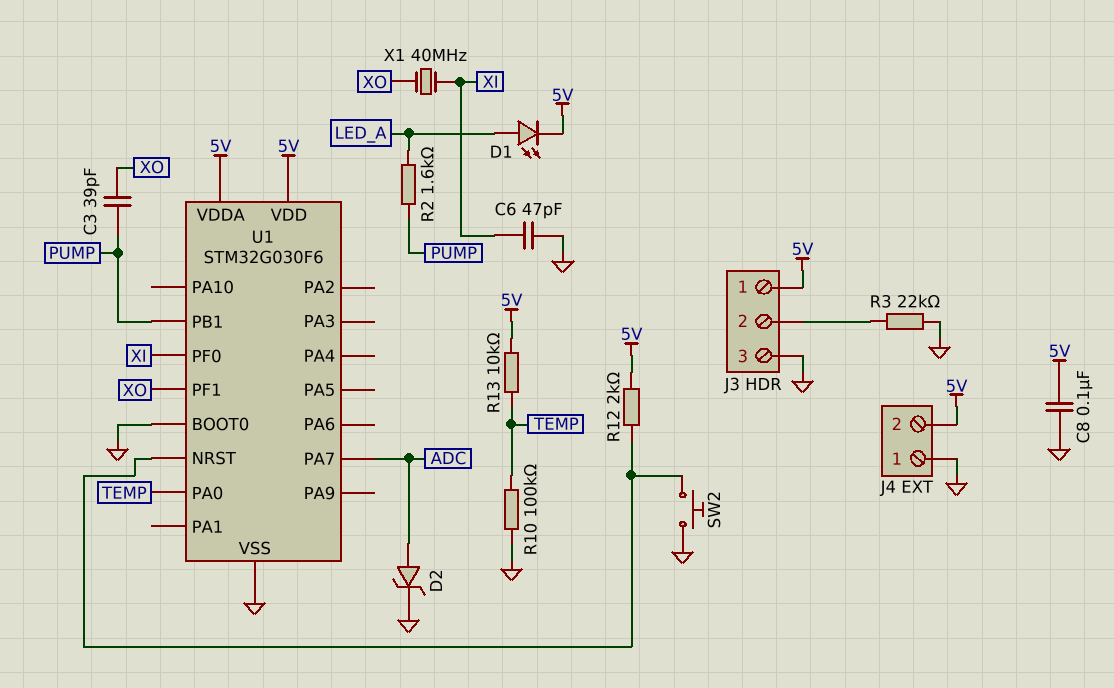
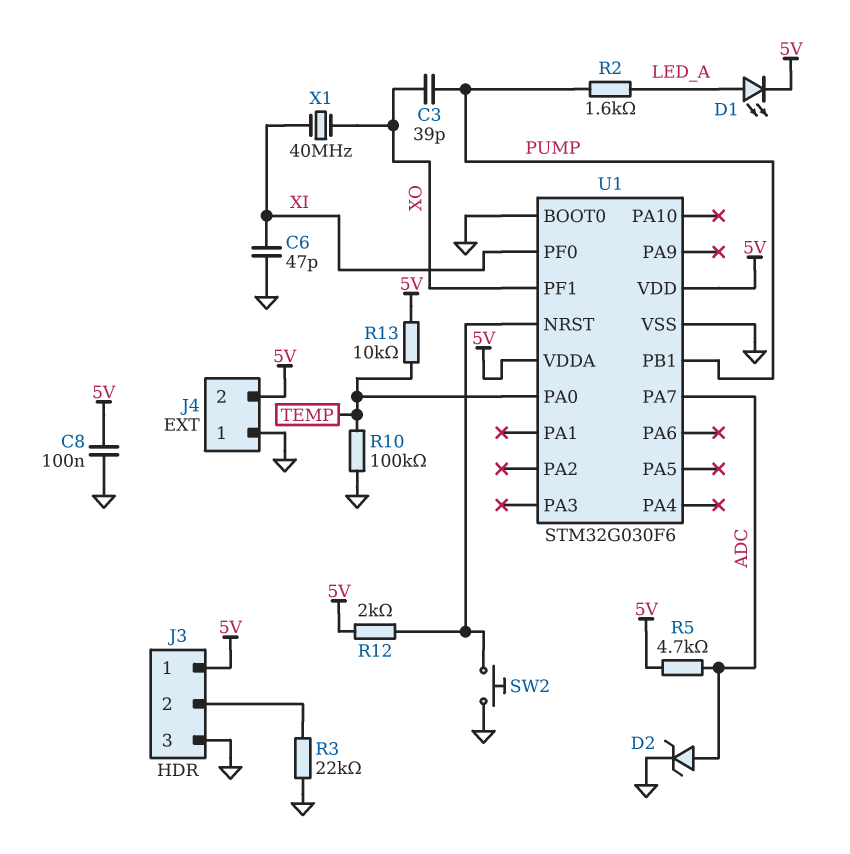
R5: none -> 4.7k (5V, ADC)

